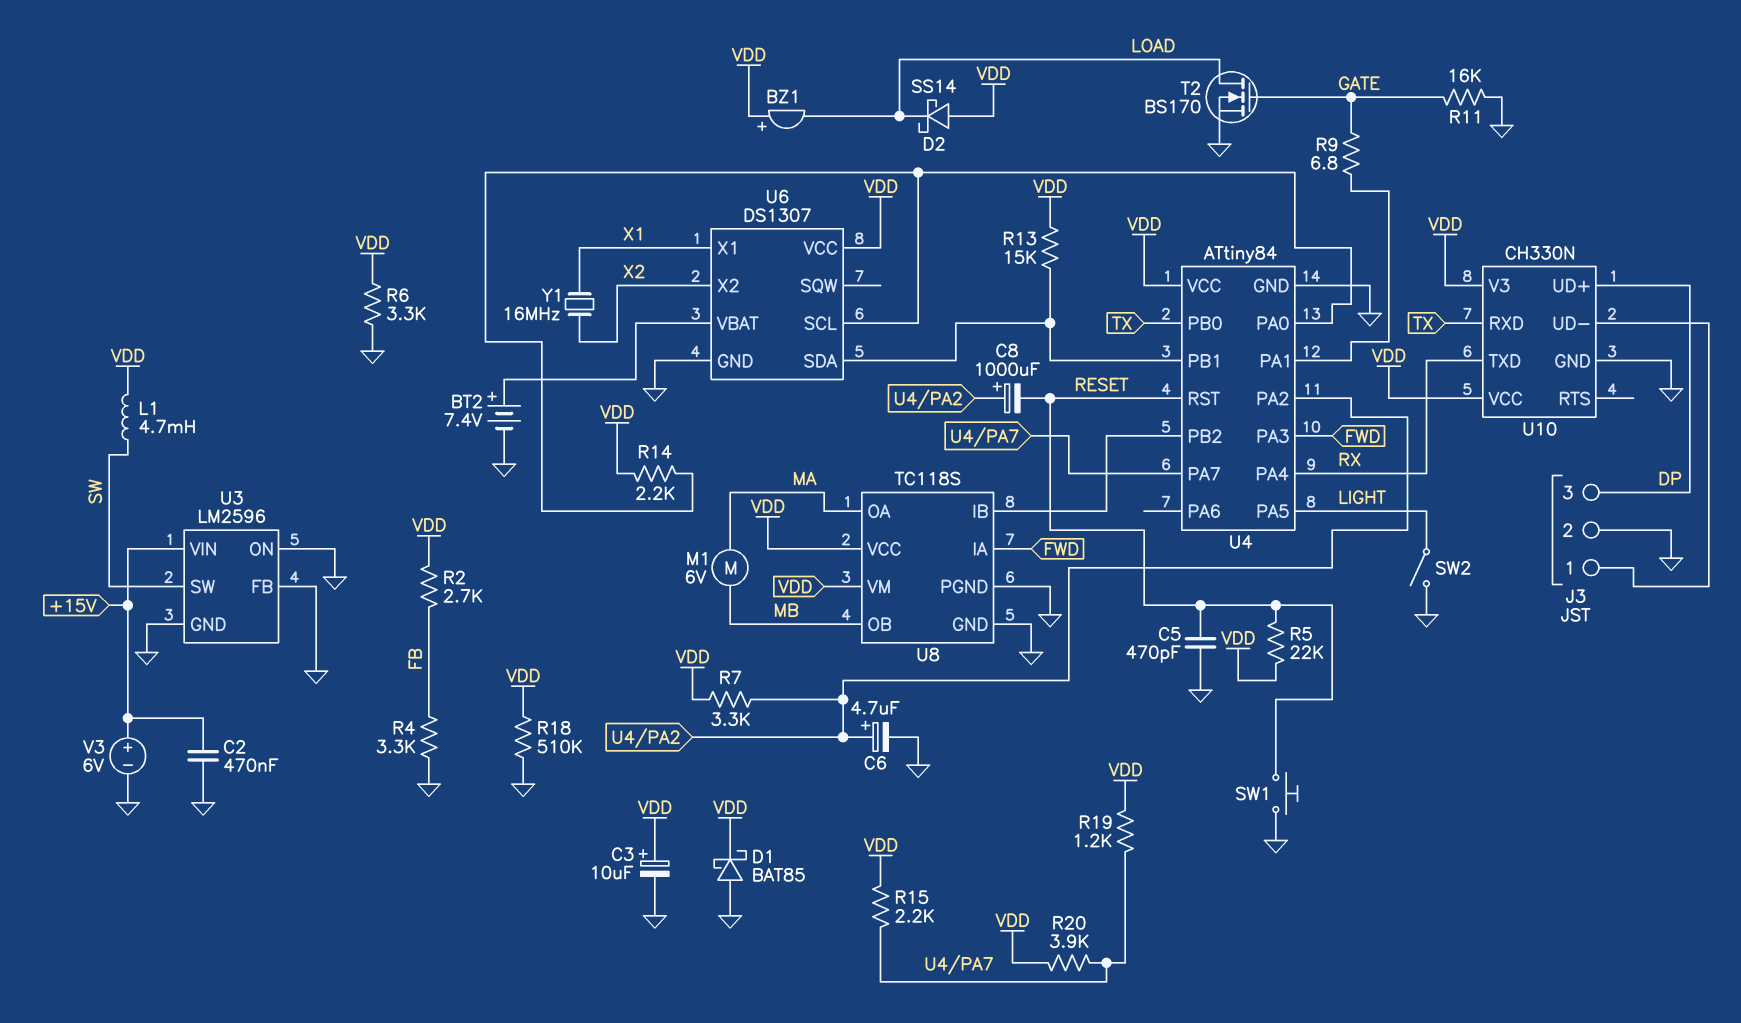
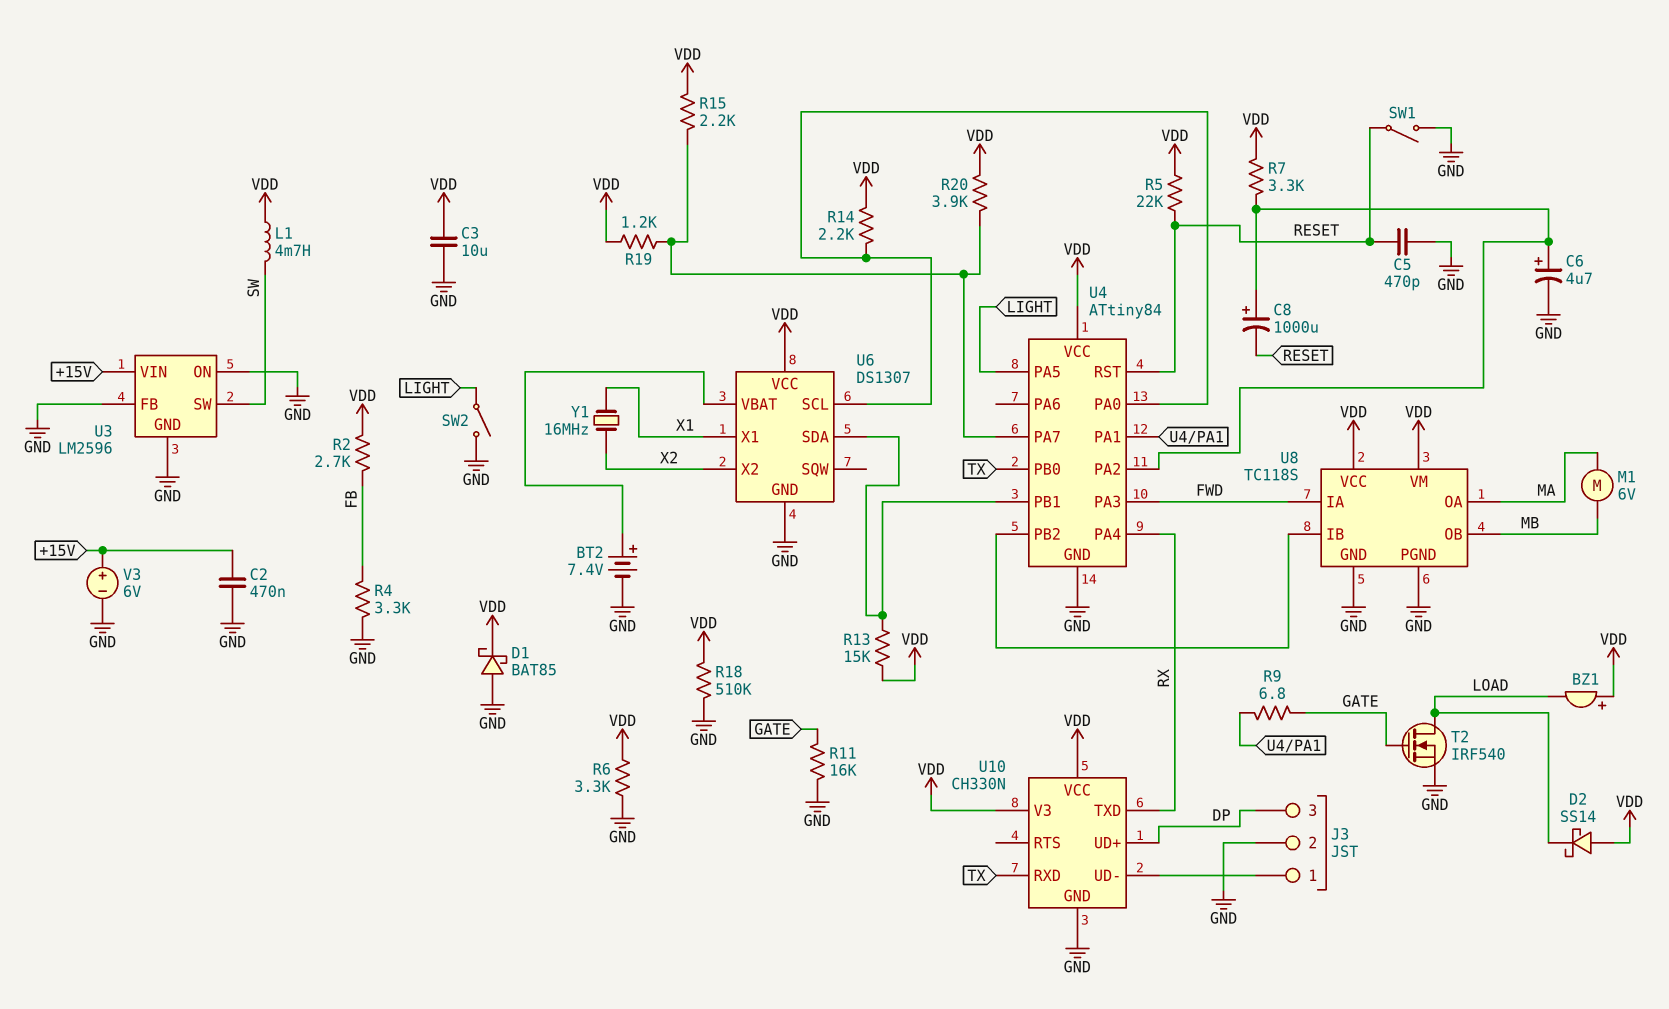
C3: 10uF (plus VDD, minus GND) -> 10uF (GND, VDD)
SW1: button (GND, RESET) -> switch (GND, RESET)
T2: NMOS BS170 (G GATE, D LOAD, S GND) -> NMOS IRF540 (G GATE, D LOAD, S GND)

